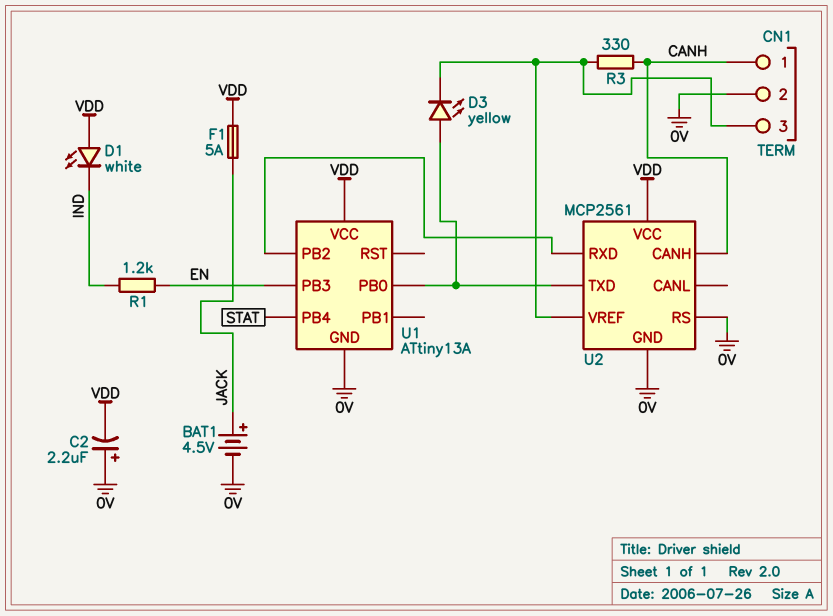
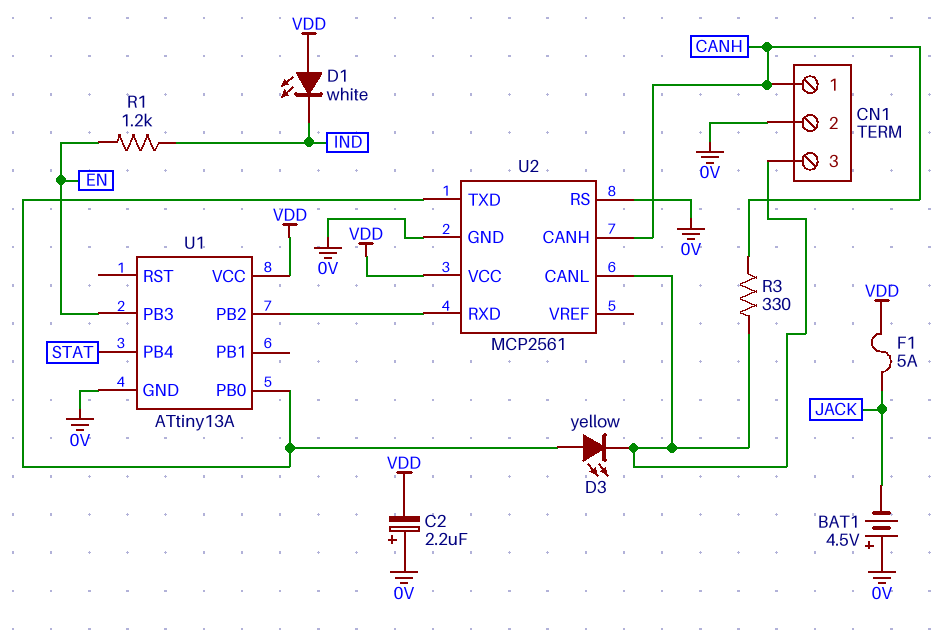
BAT1: 4.5V (plus JACK, minus 0V) -> 4.5V (plus 0V, minus JACK)
U2 pin CANL: none -> CN1/3
U2 pin VREF: CN1/3 -> none

